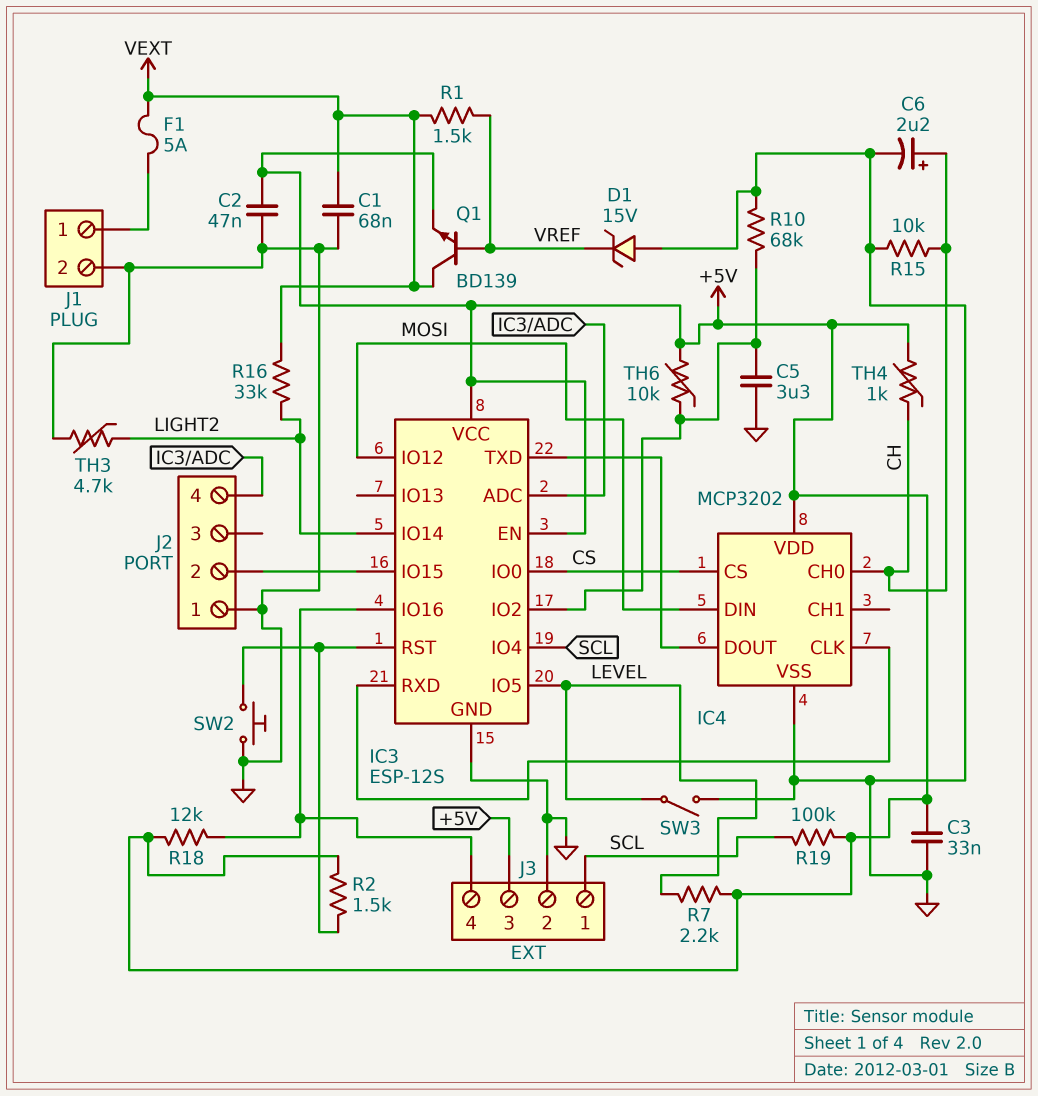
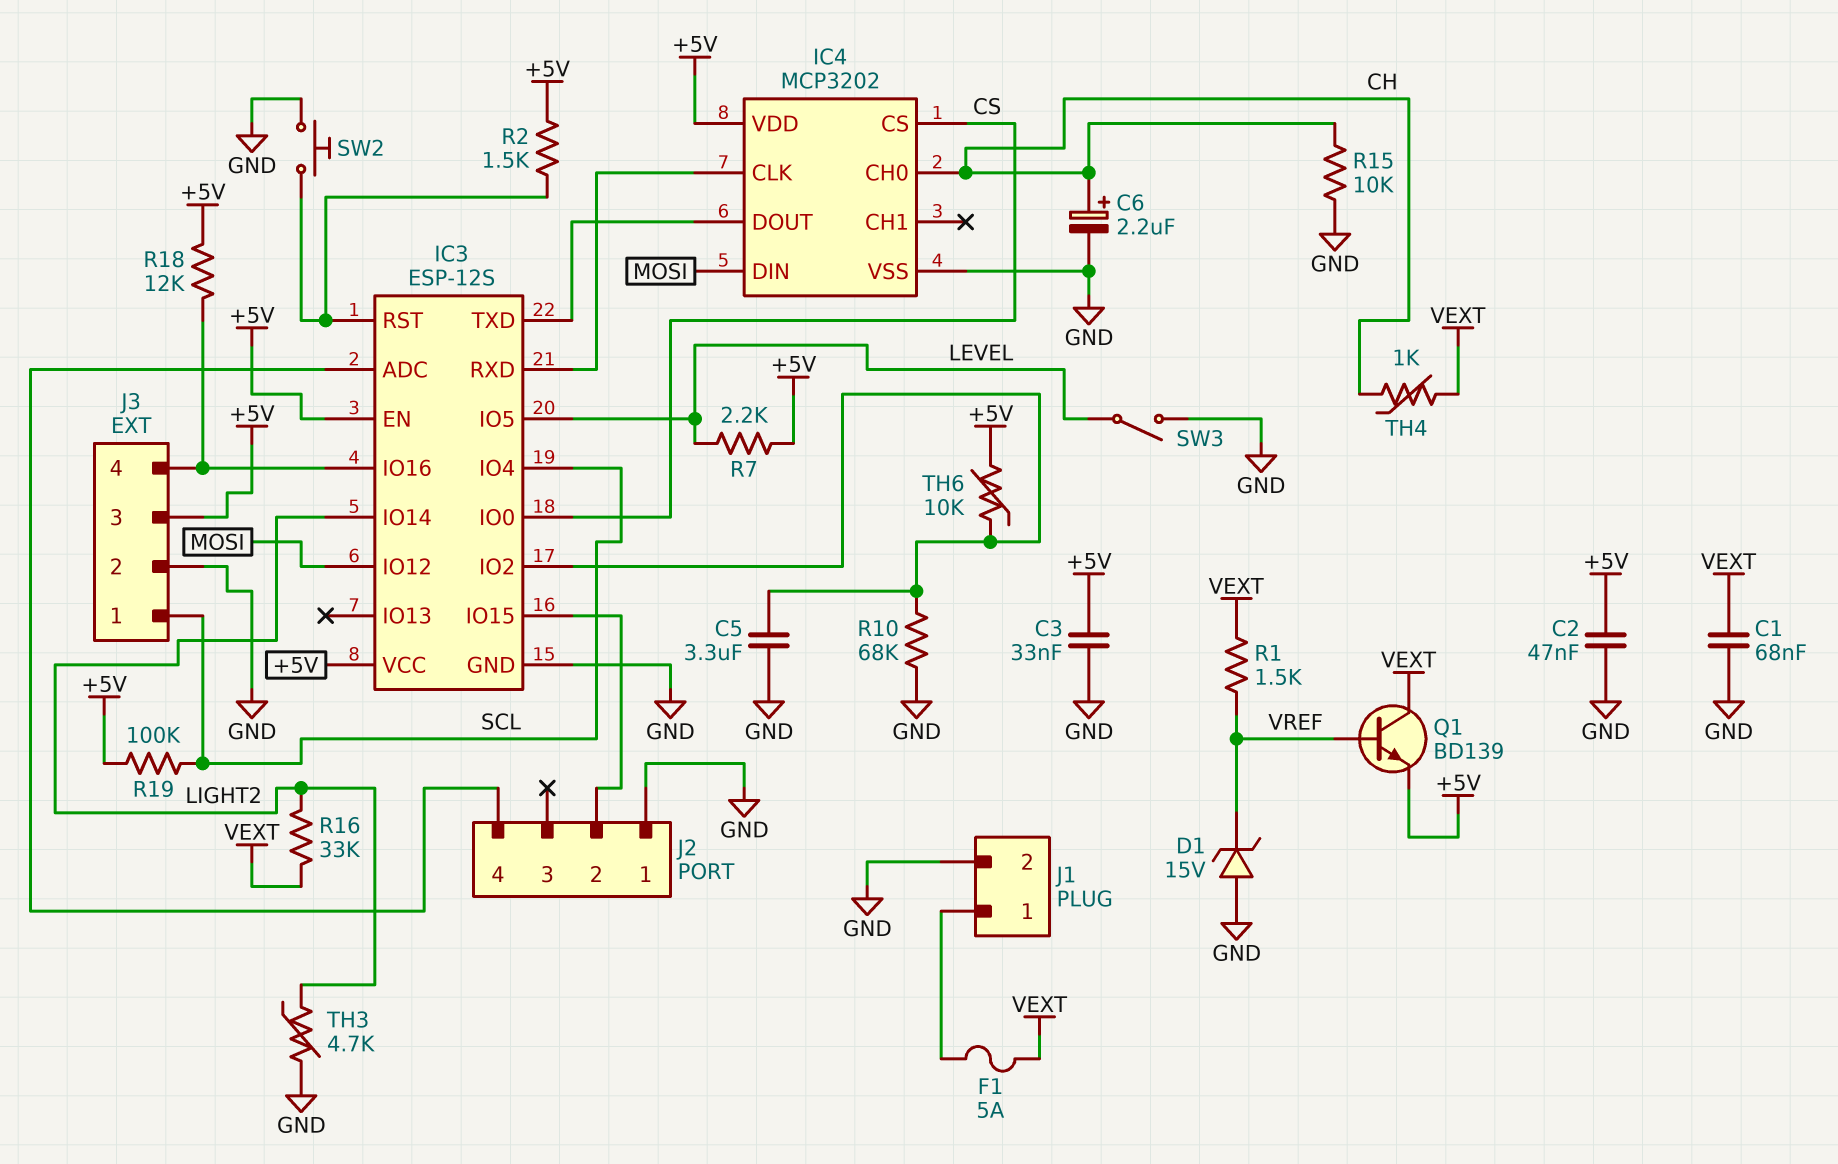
TH4: 1k (+5V, CH) -> 1k (CH, VEXT)

